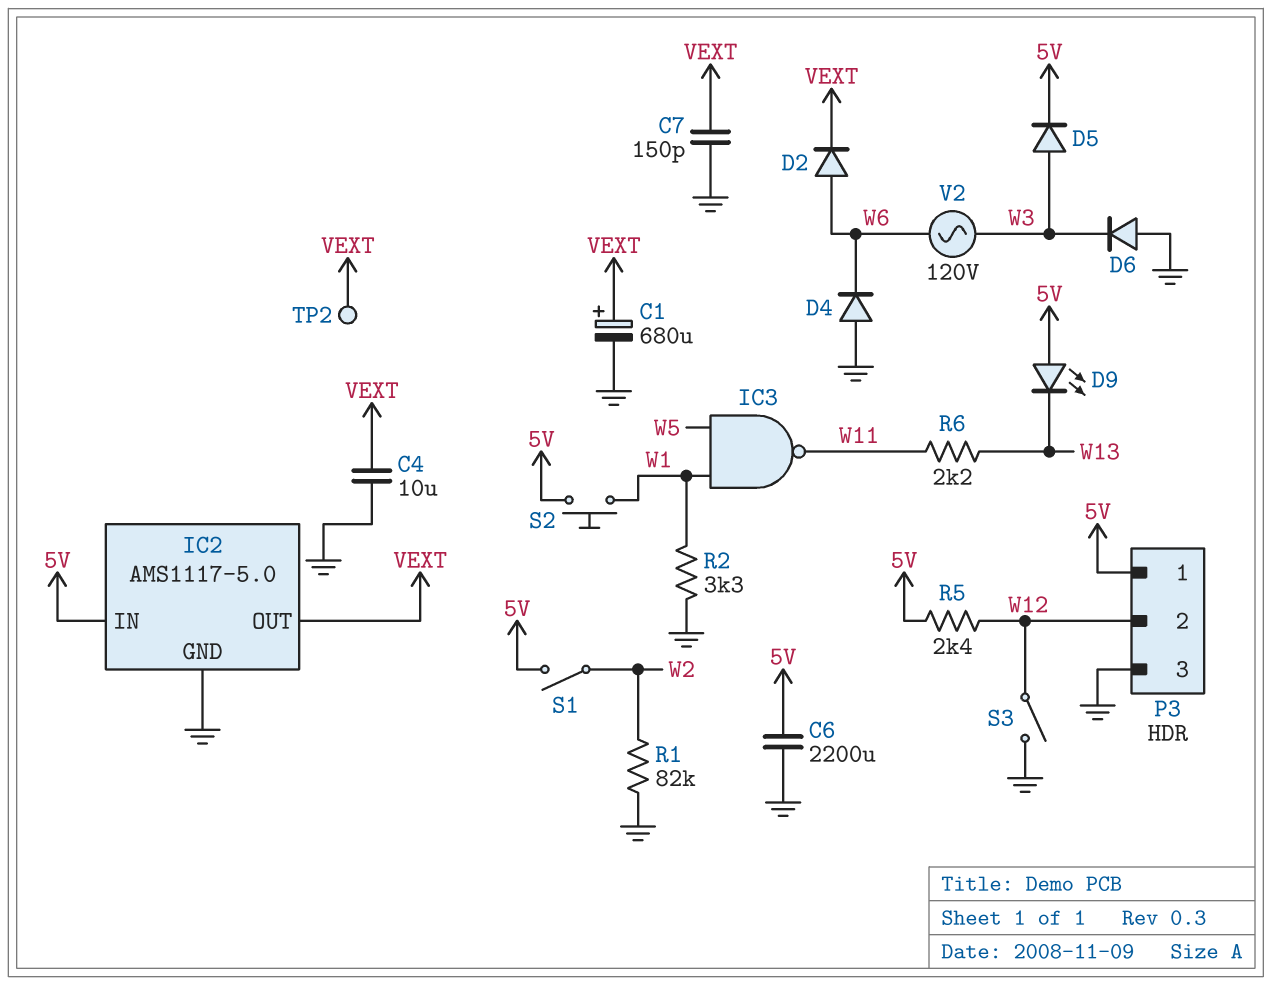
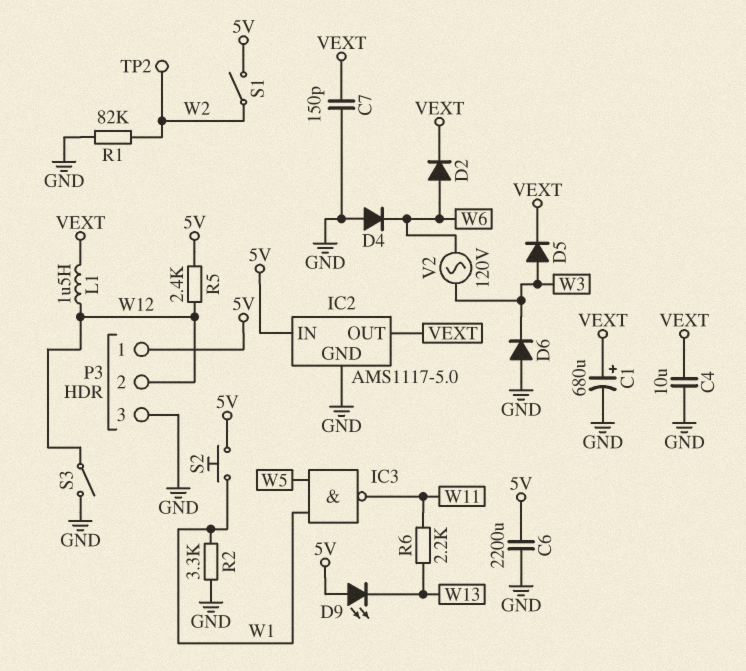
D5: diode (A W3, K 5V) -> diode (A W3, K VEXT)
L1: none -> 1.5uH (VEXT, W12)
TP2: test point (VEXT) -> test point (W2)

